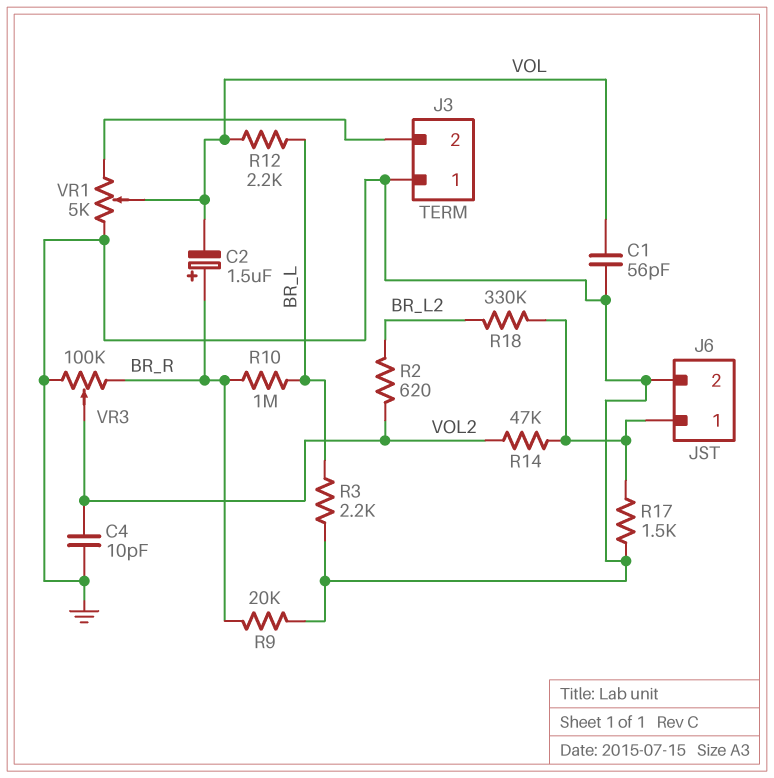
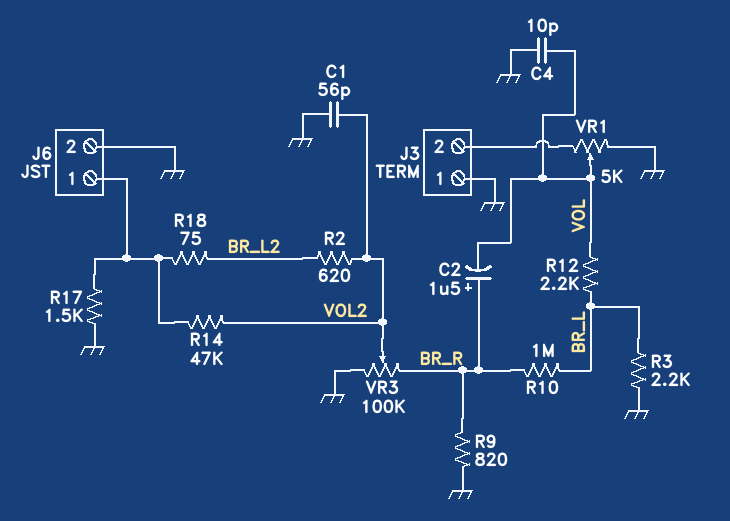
C1: 56pF (GND, VOL) -> 56pF (GND, VOL2)
C4: 10pF (GND, VOL2) -> 10pF (GND, VOL)
R9: 20k (BR_R, GND) -> 820 (BR_R, GND)
R18: 330k (BR_L2, J6/1) -> 75 (BR_L2, J6/1)

